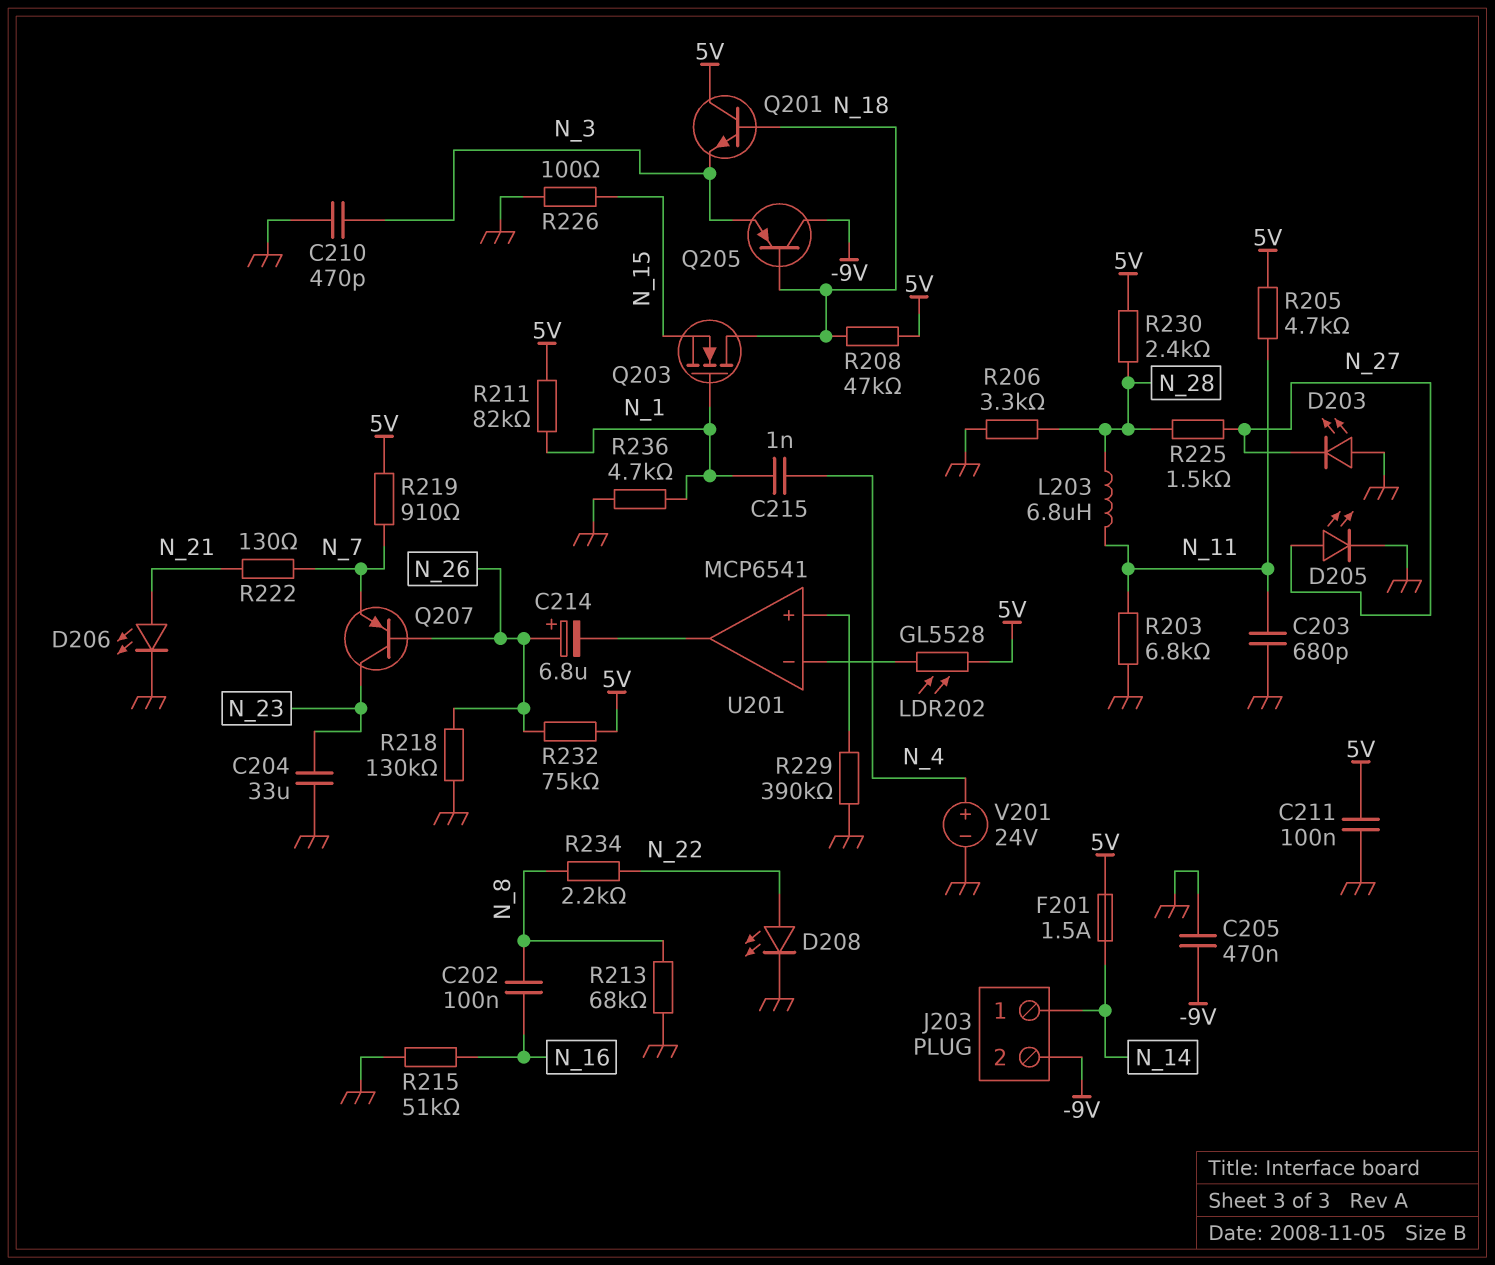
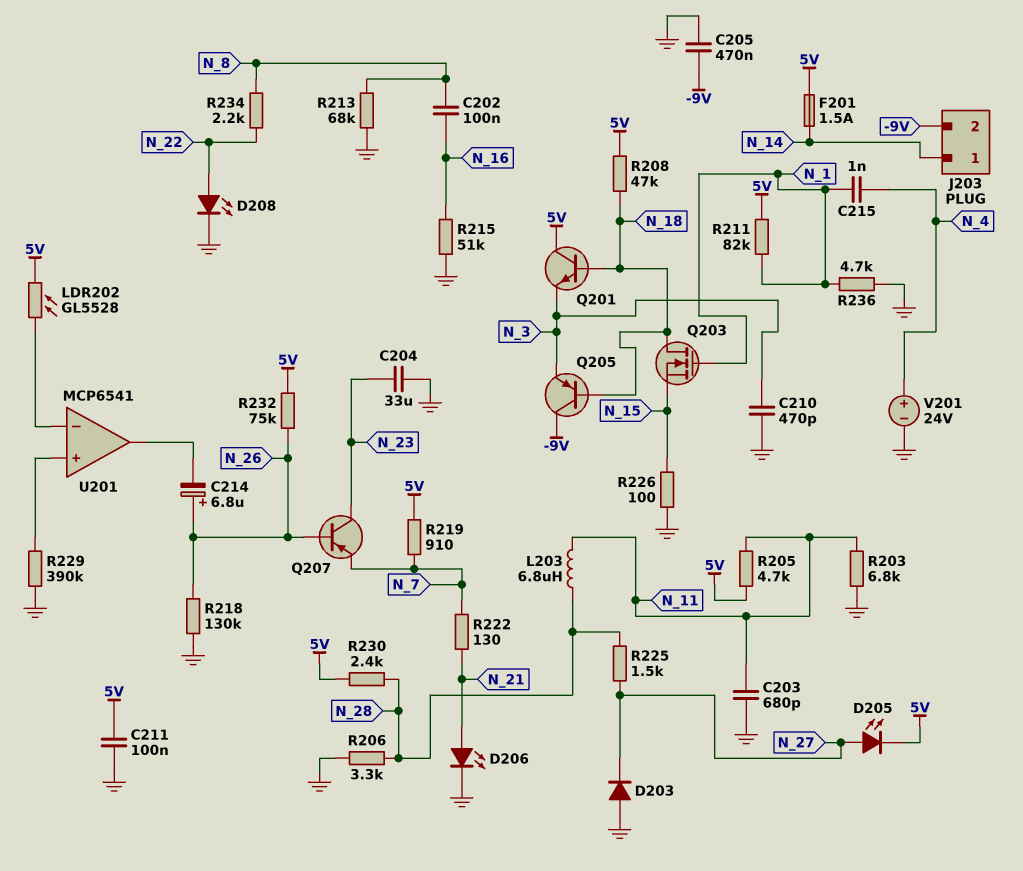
D203: LED (A GND, K N_27) -> diode (A GND, K N_27)
D205: LED (A N_27, K GND) -> LED (A N_27, K 5V)

